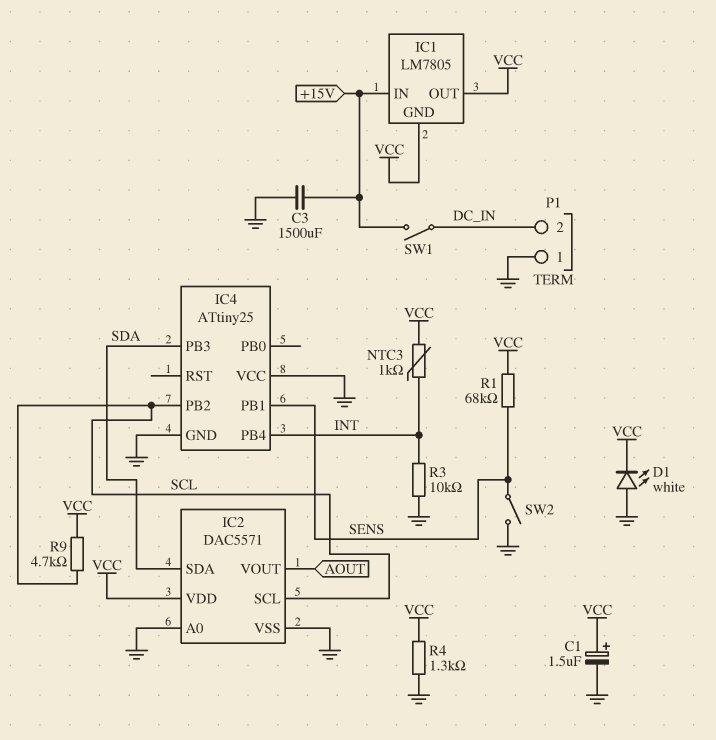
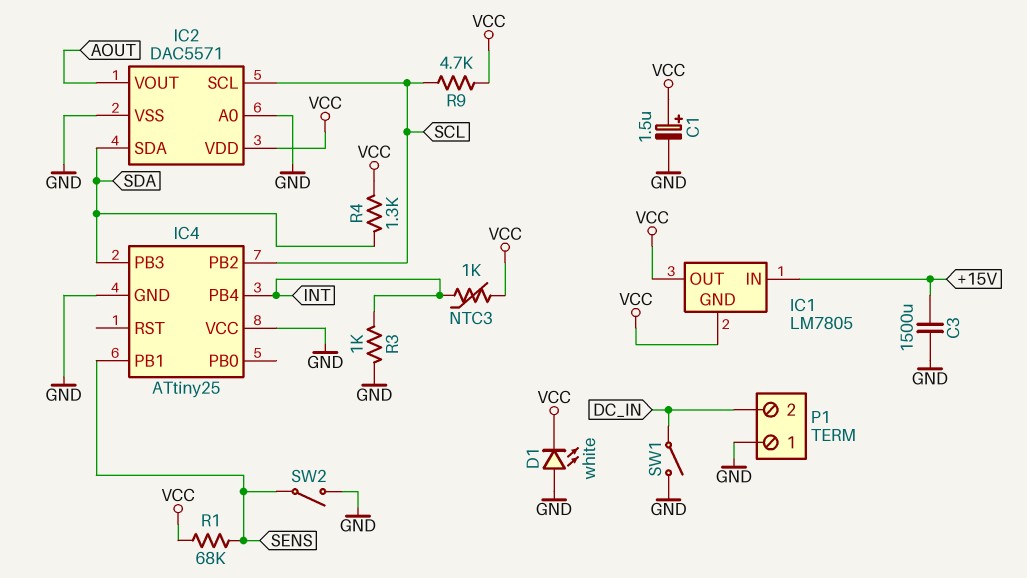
R3: 10k (GND, INT) -> 1k (GND, INT)
R4: 1.3k (GND, VCC) -> 1.3k (SDA, VCC)
SW1: switch (+15V, DC_IN) -> switch (DC_IN, GND)

